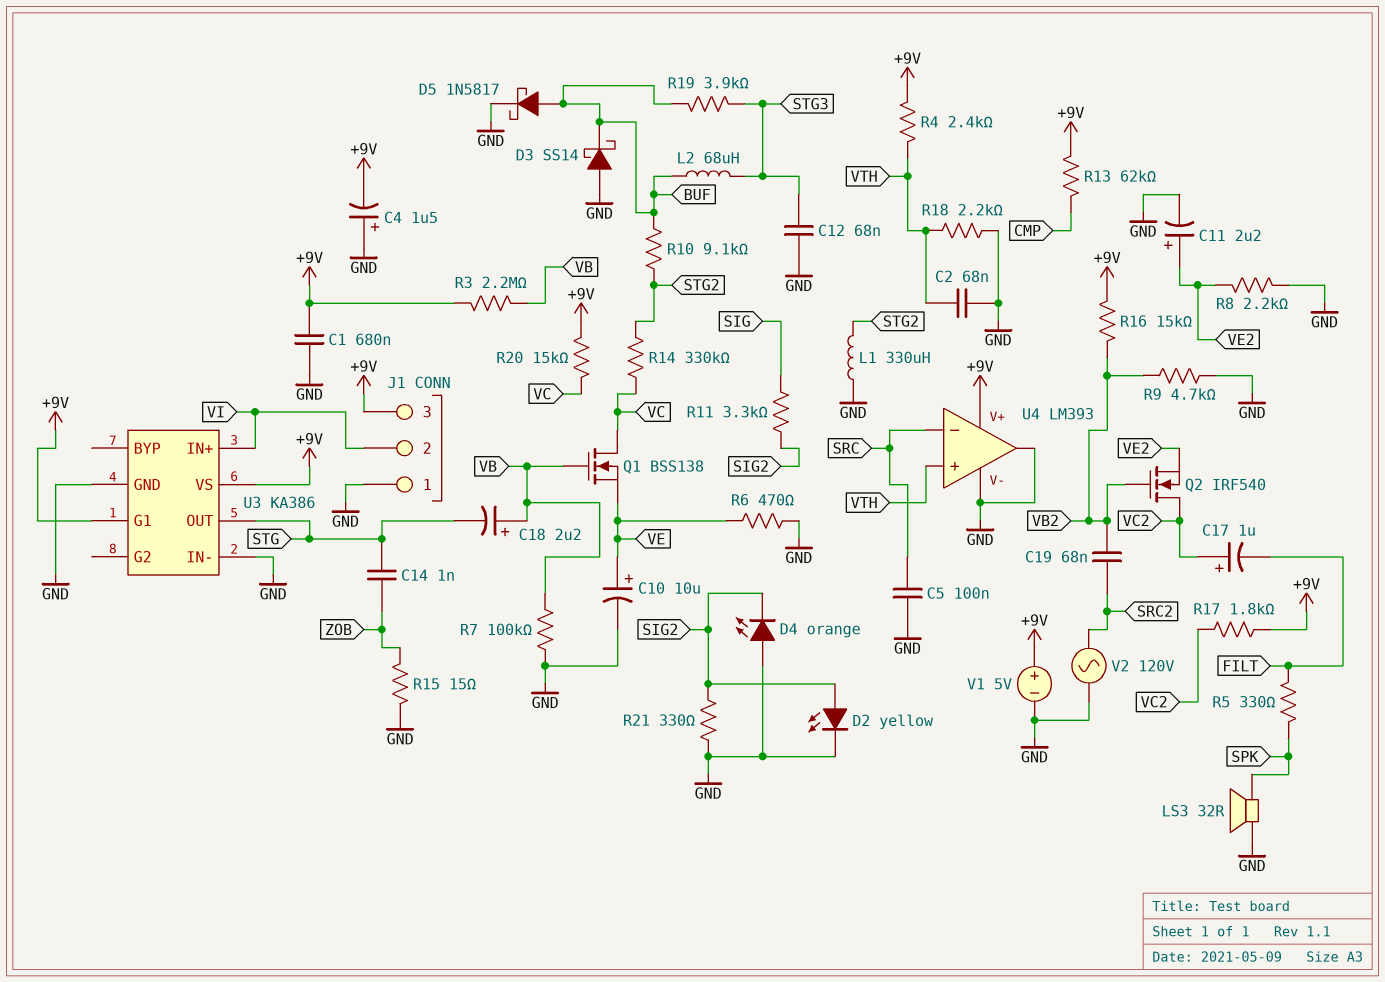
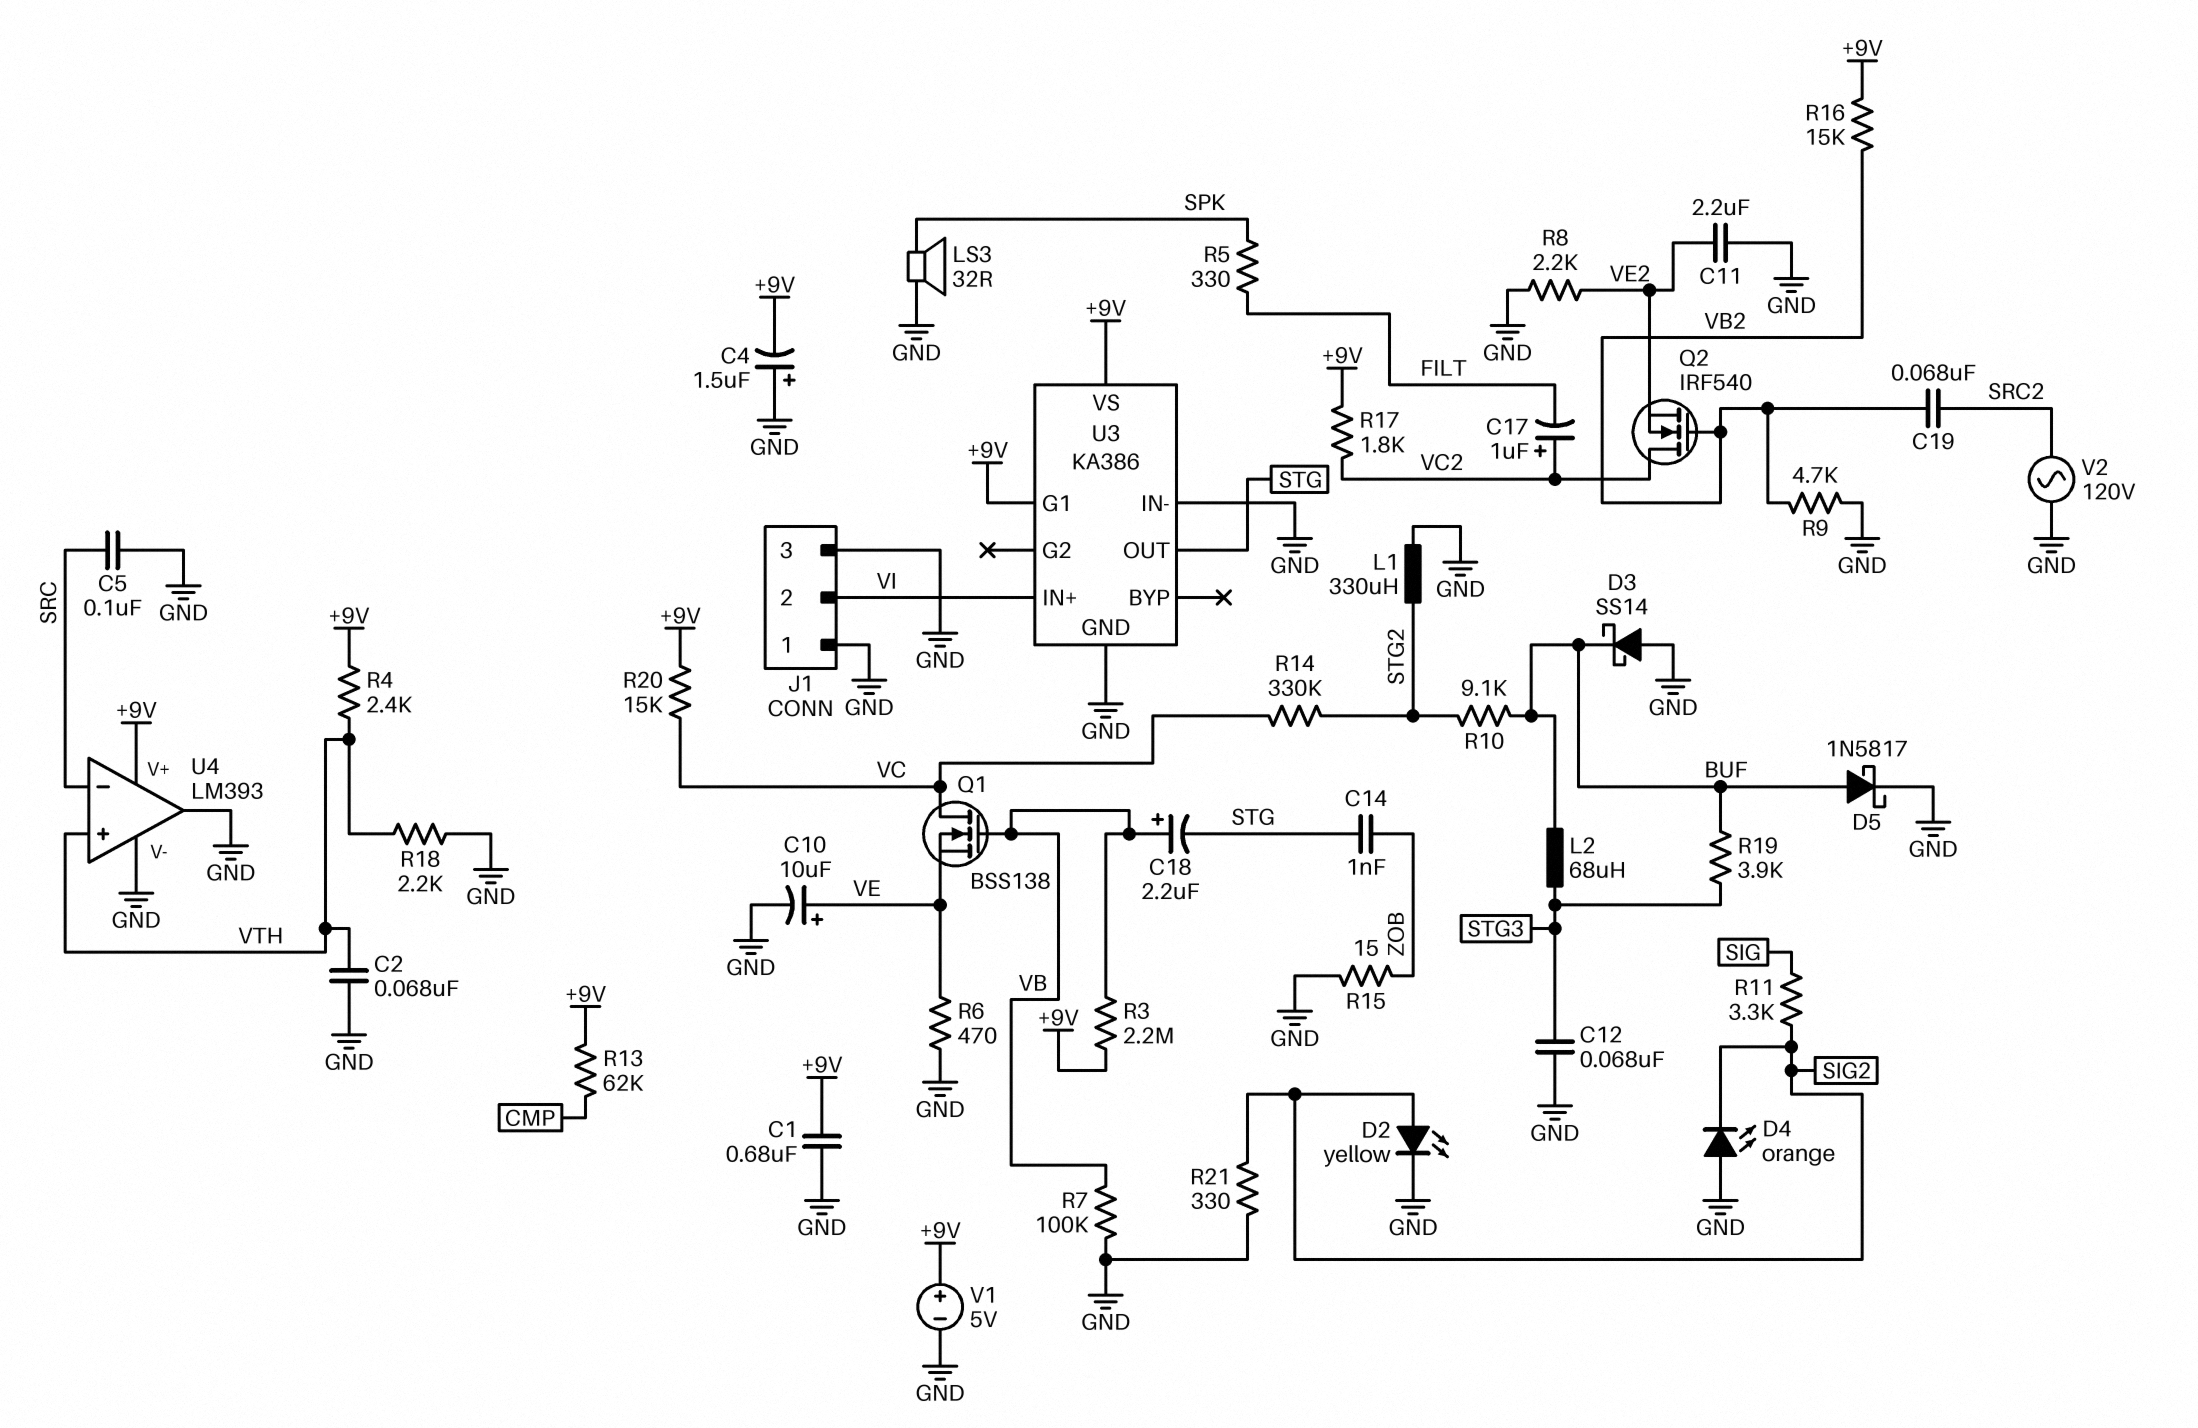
C11: 2.2uF (plus VE2, minus GND) -> 2.2uF (GND, VE2)
J1 pin 3: +9V -> GND

